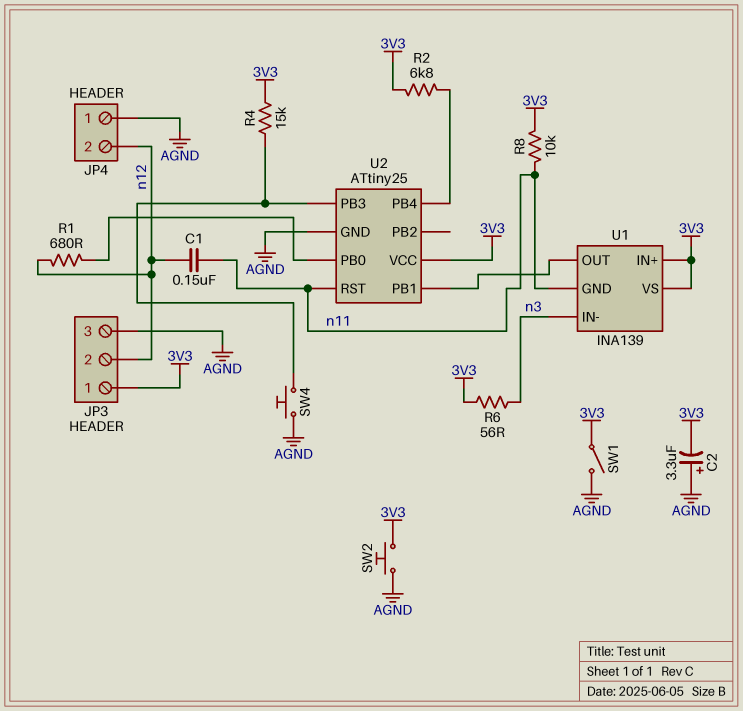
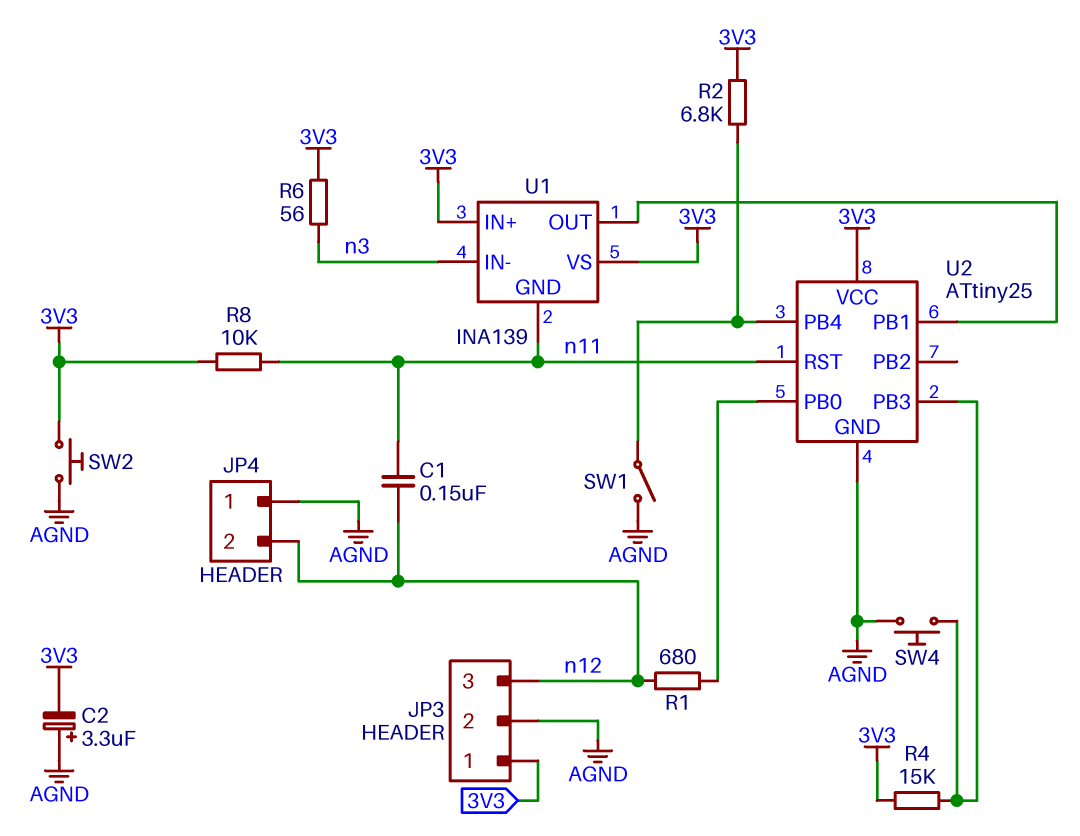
JP3 pin 2: n12 -> AGND
JP3 pin 3: AGND -> n12
SW1: switch (3V3, AGND) -> switch (AGND, U2/PB4)

